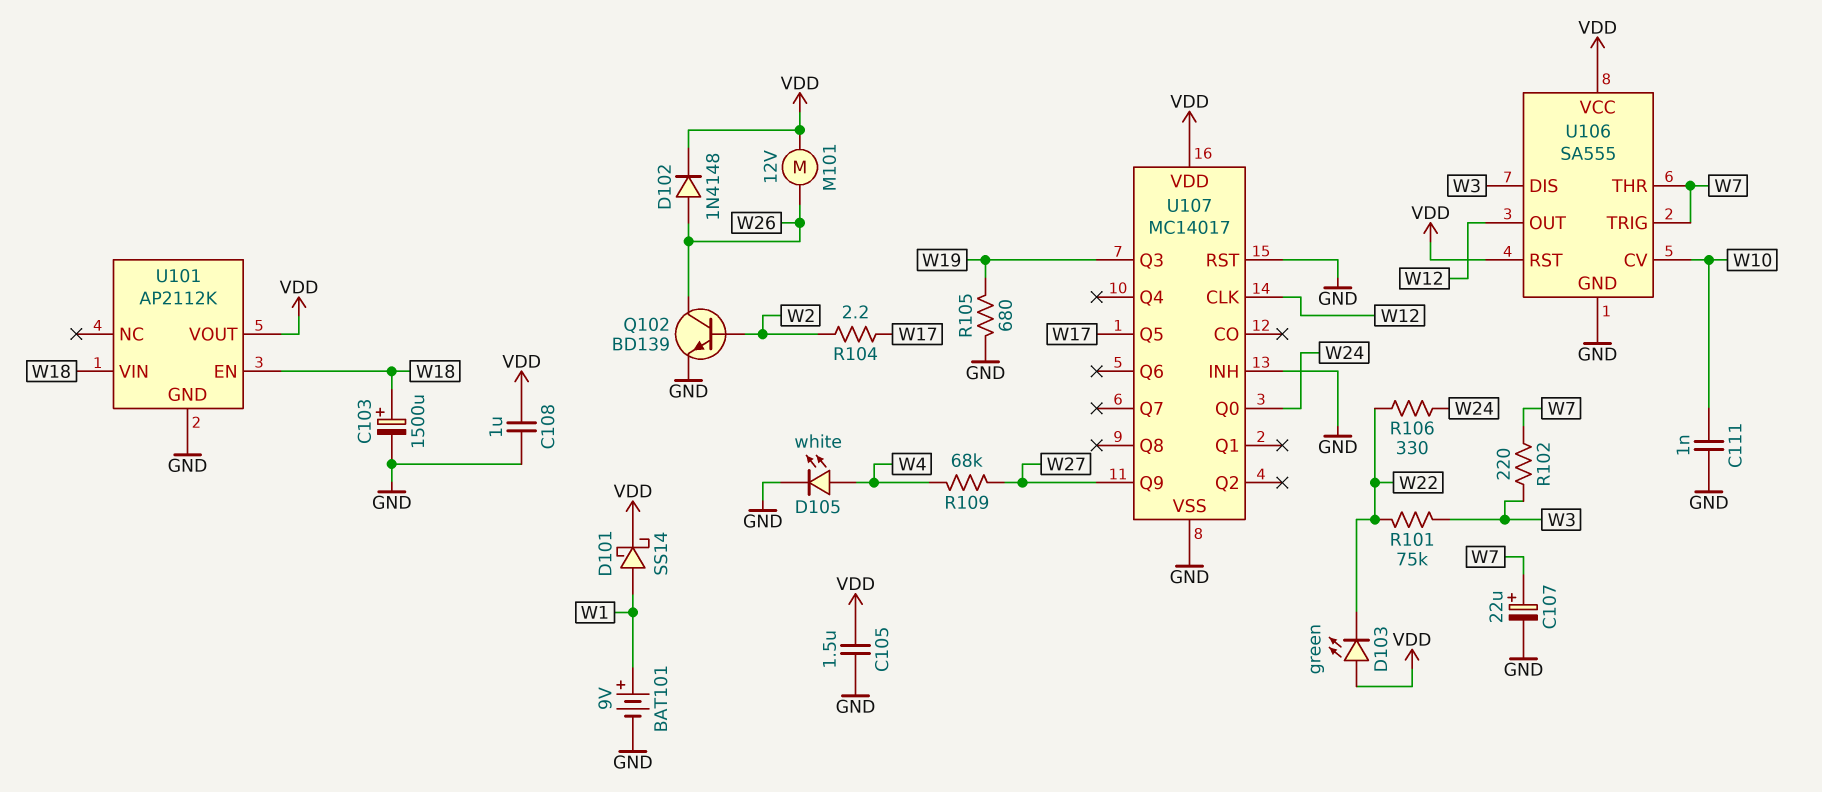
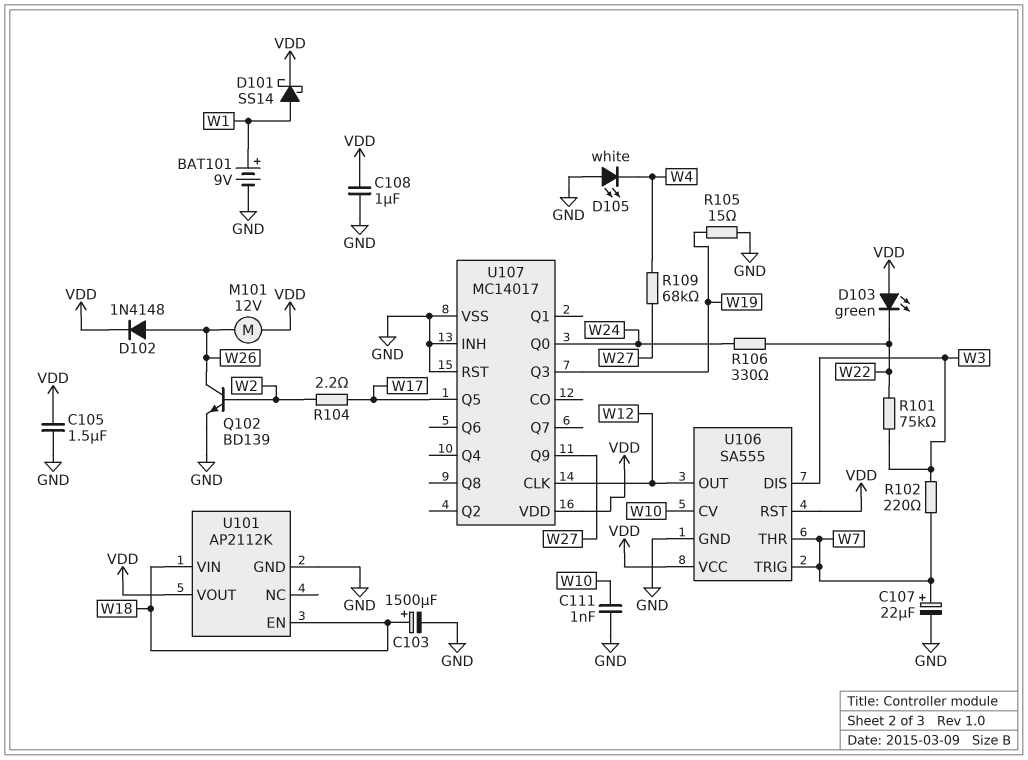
D105: LED white (A W4, K GND) -> LED white (A GND, K W4)
R105: 680 (GND, W19) -> 15 (GND, W19)

